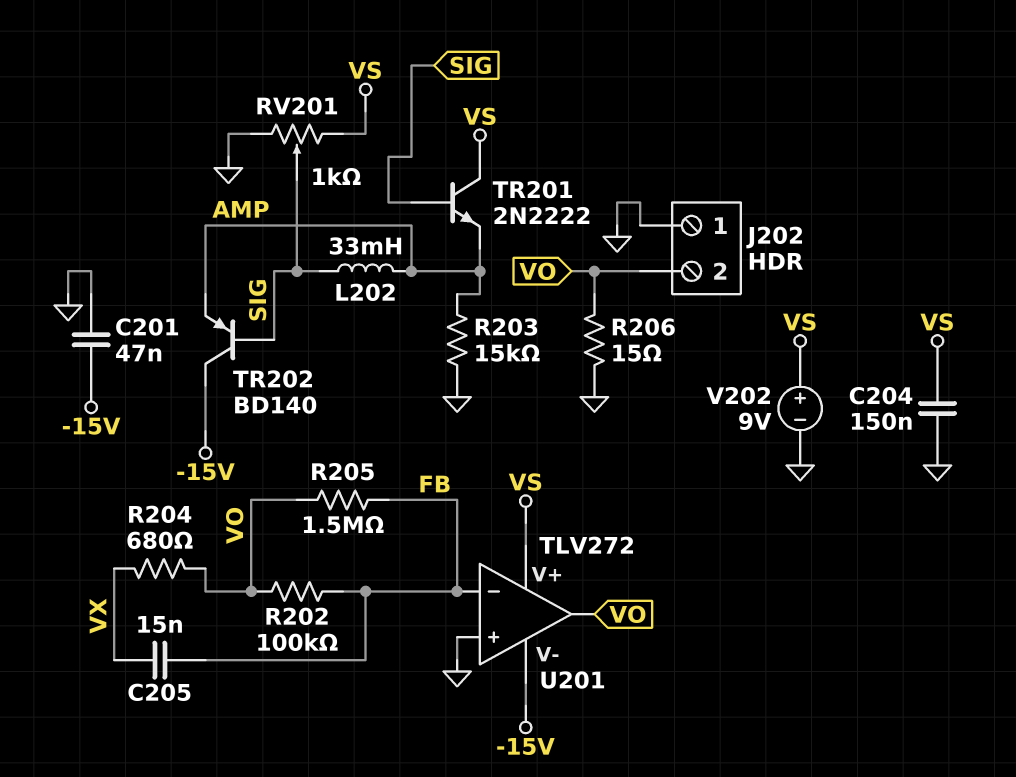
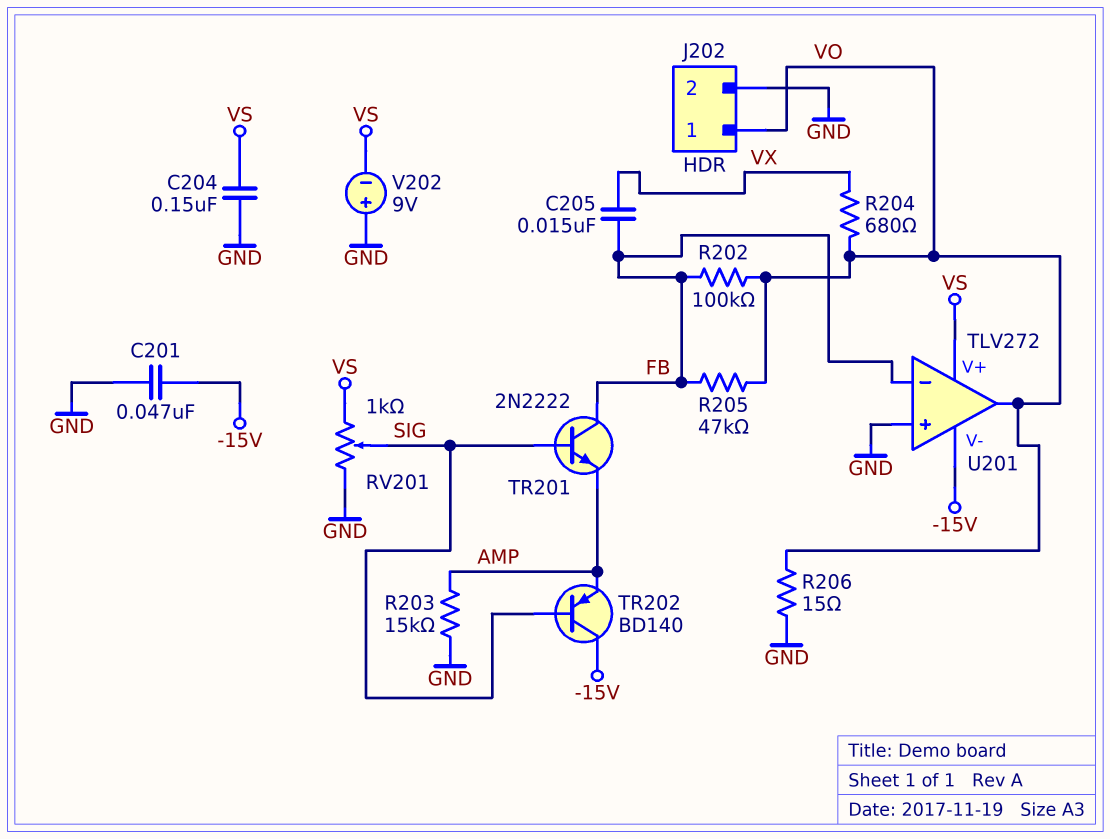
J202 pin 1: GND -> VO
J202 pin 2: VO -> GND
L202: 33mH (AMP, SIG) -> none
R205: 1.5M (FB, VO) -> 47k (FB, VO)
TR201: NPN 2N2222 (B SIG, C VS, E AMP) -> NPN 2N2222 (B SIG, C FB, E AMP)
V202: 9V (plus VS, minus GND) -> 9V (plus GND, minus VS)

